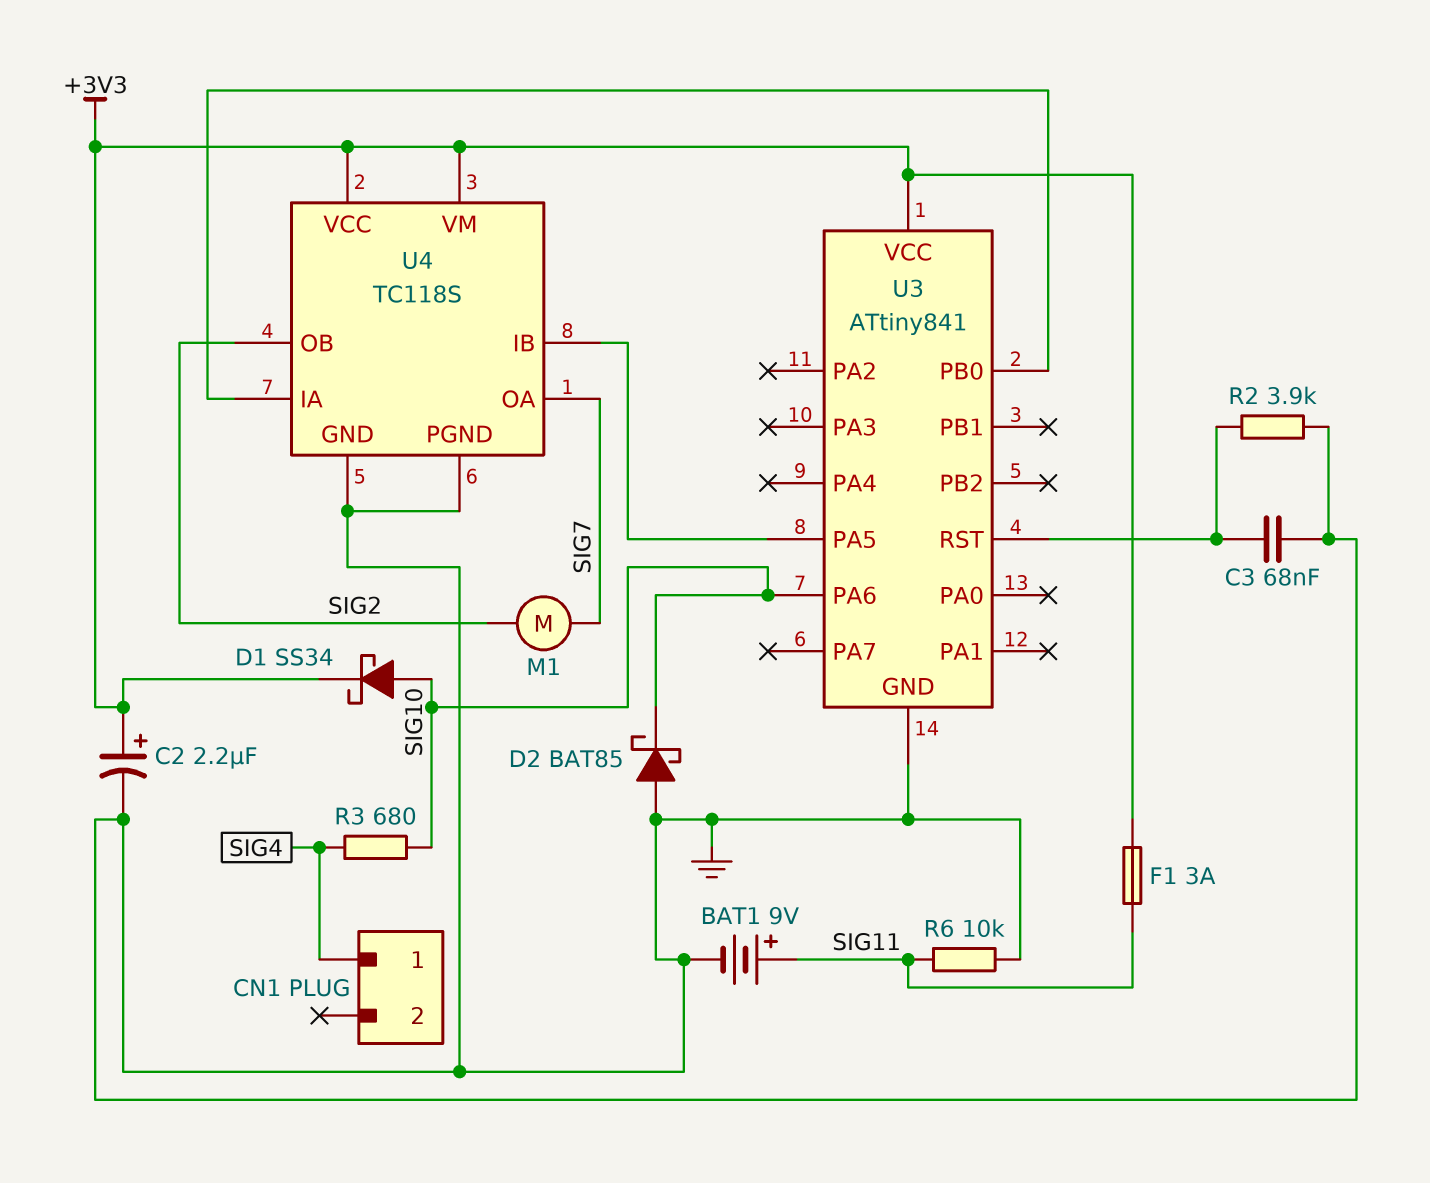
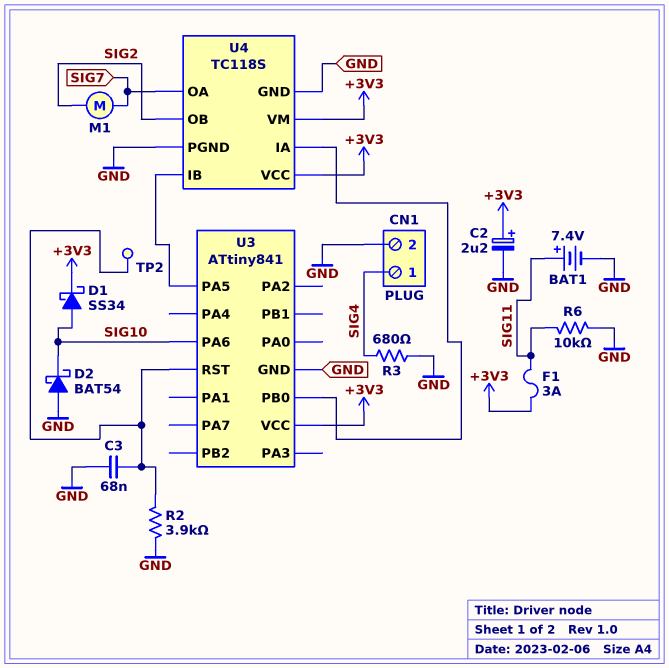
BAT1: 9V (plus SIG11, minus GND) -> 7.4V (plus SIG11, minus GND)
CN1 pin 2: none -> GND
D2: schottky BAT85 (A GND, K SIG10) -> schottky BAT54 (A GND, K SIG10)
R3: 680 (SIG4, SIG10) -> 680 (GND, SIG4)
TP2: none -> test point (U3/RST)

